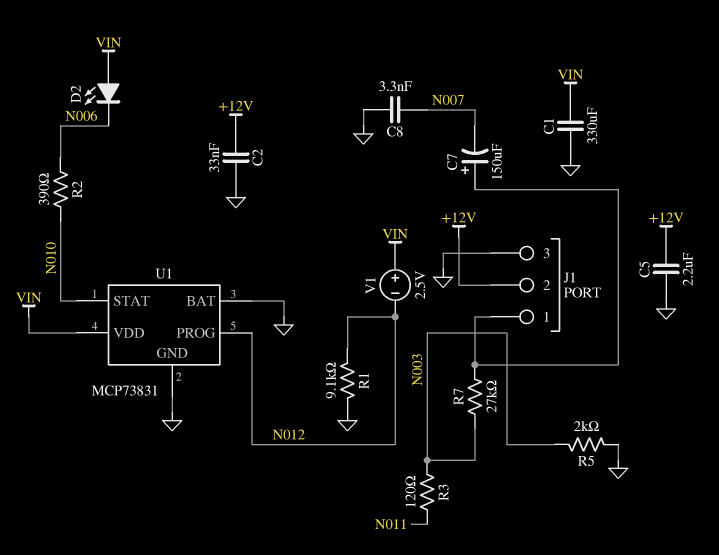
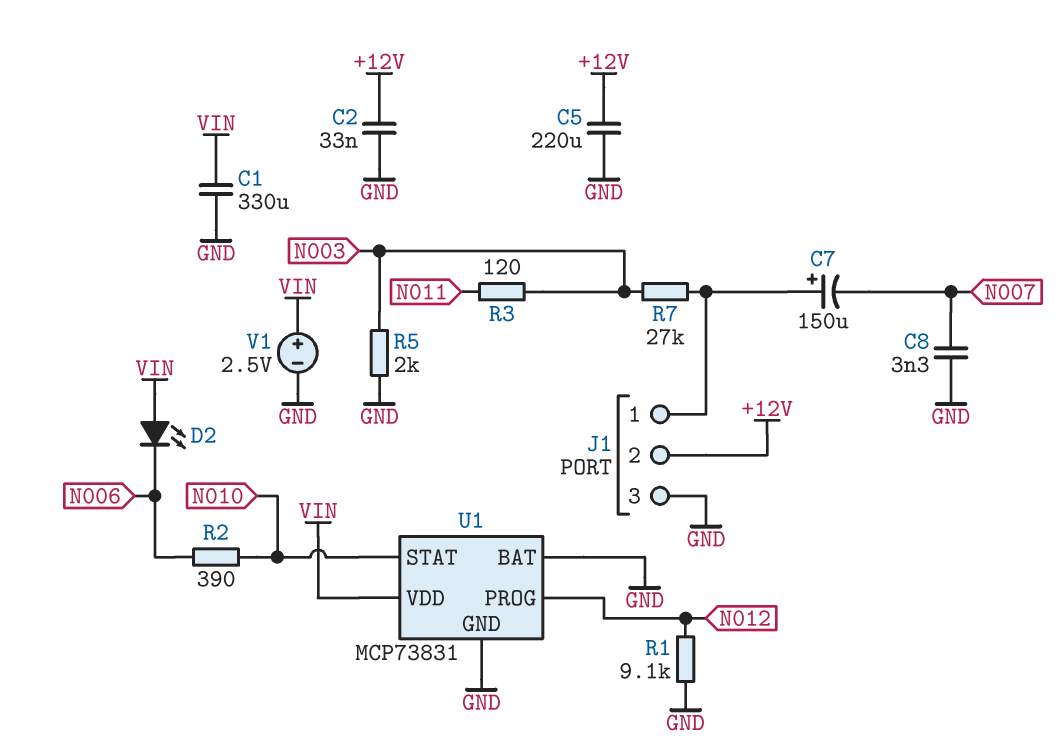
C5: 2.2uF (+12V, GND) -> 220uF (+12V, GND)
V1: 2.5V (plus VIN, minus N012) -> 2.5V (plus VIN, minus GND)

